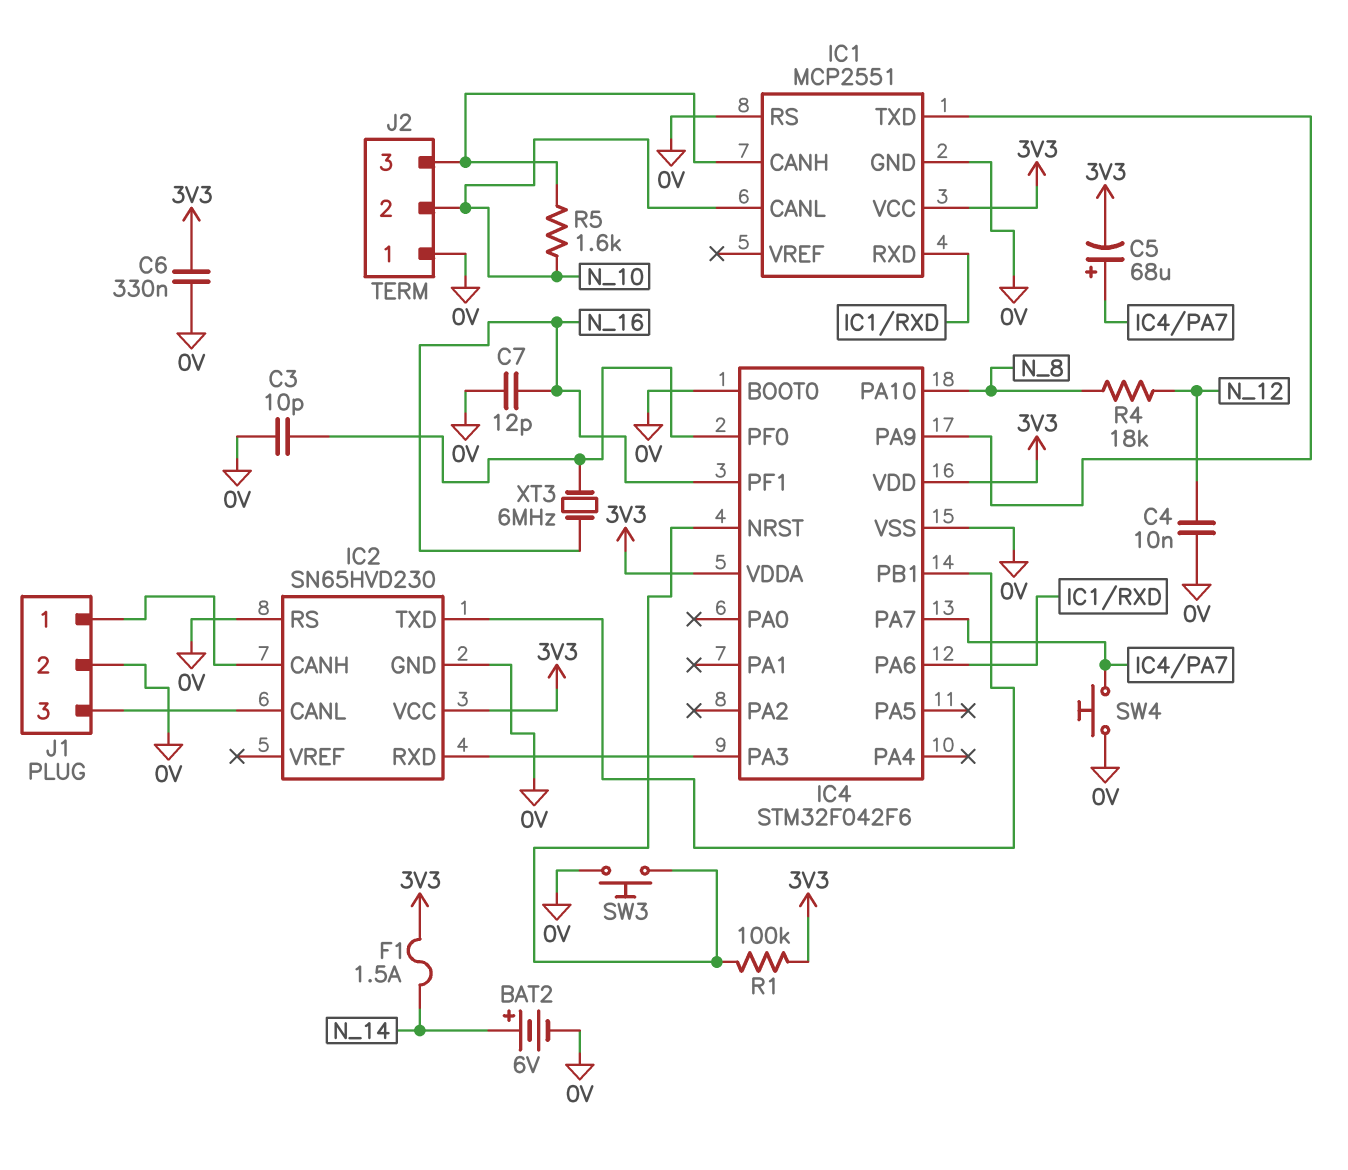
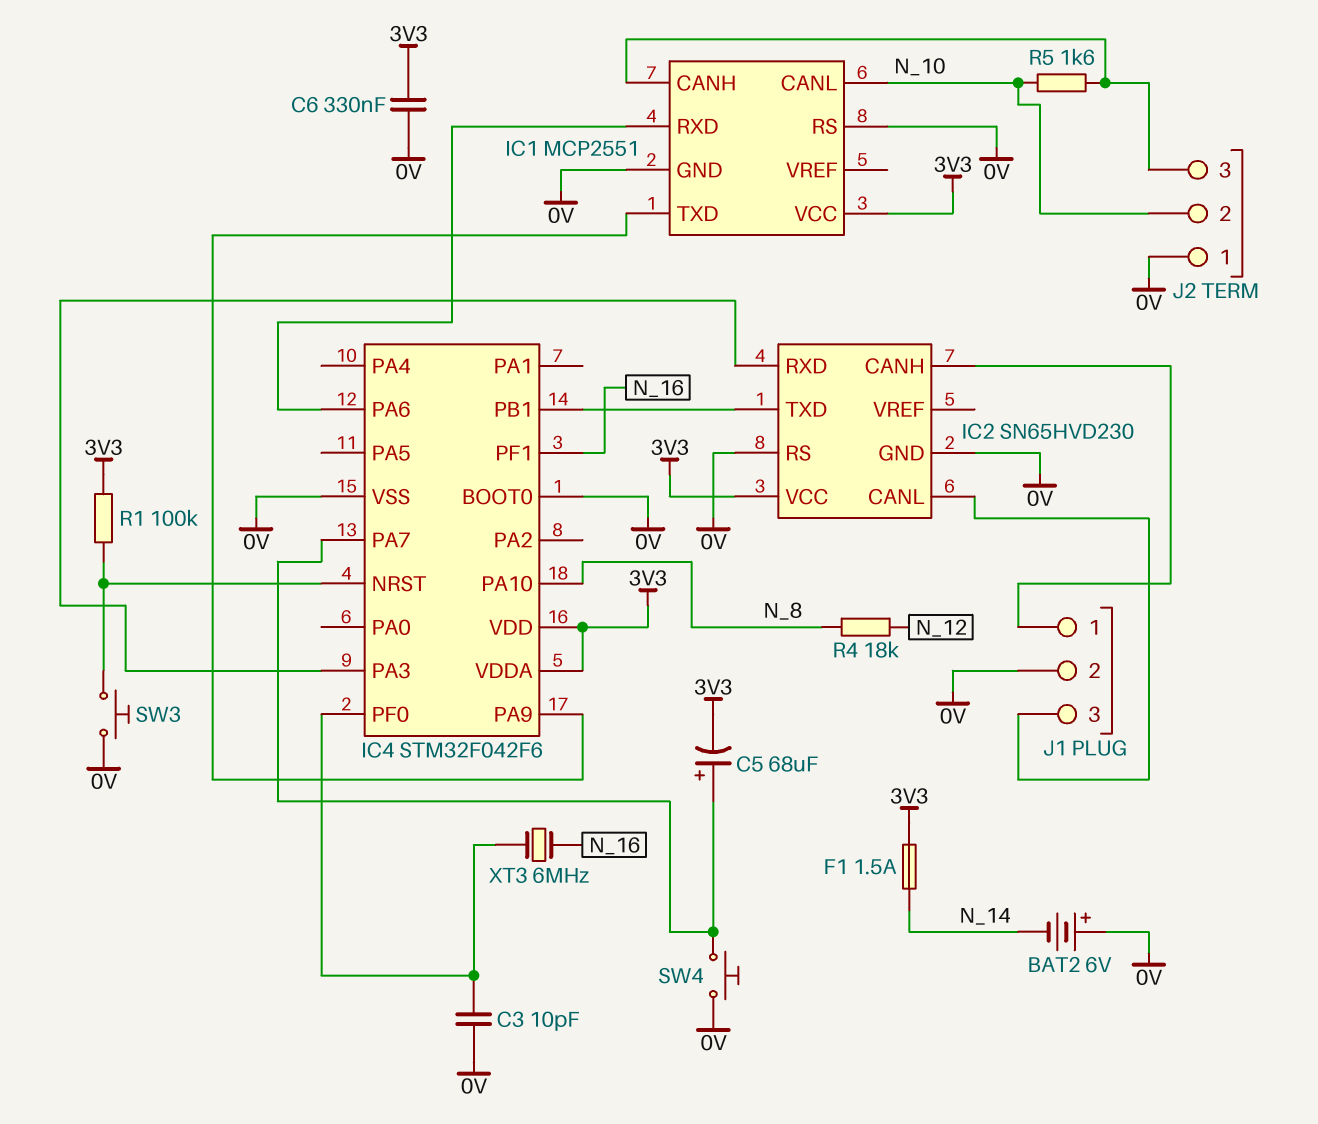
BAT2: 6V (plus N_14, minus 0V) -> 6V (plus 0V, minus N_14)
C4: 10nF (0V, N_12) -> none
C7: 12pF (0V, N_16) -> none

